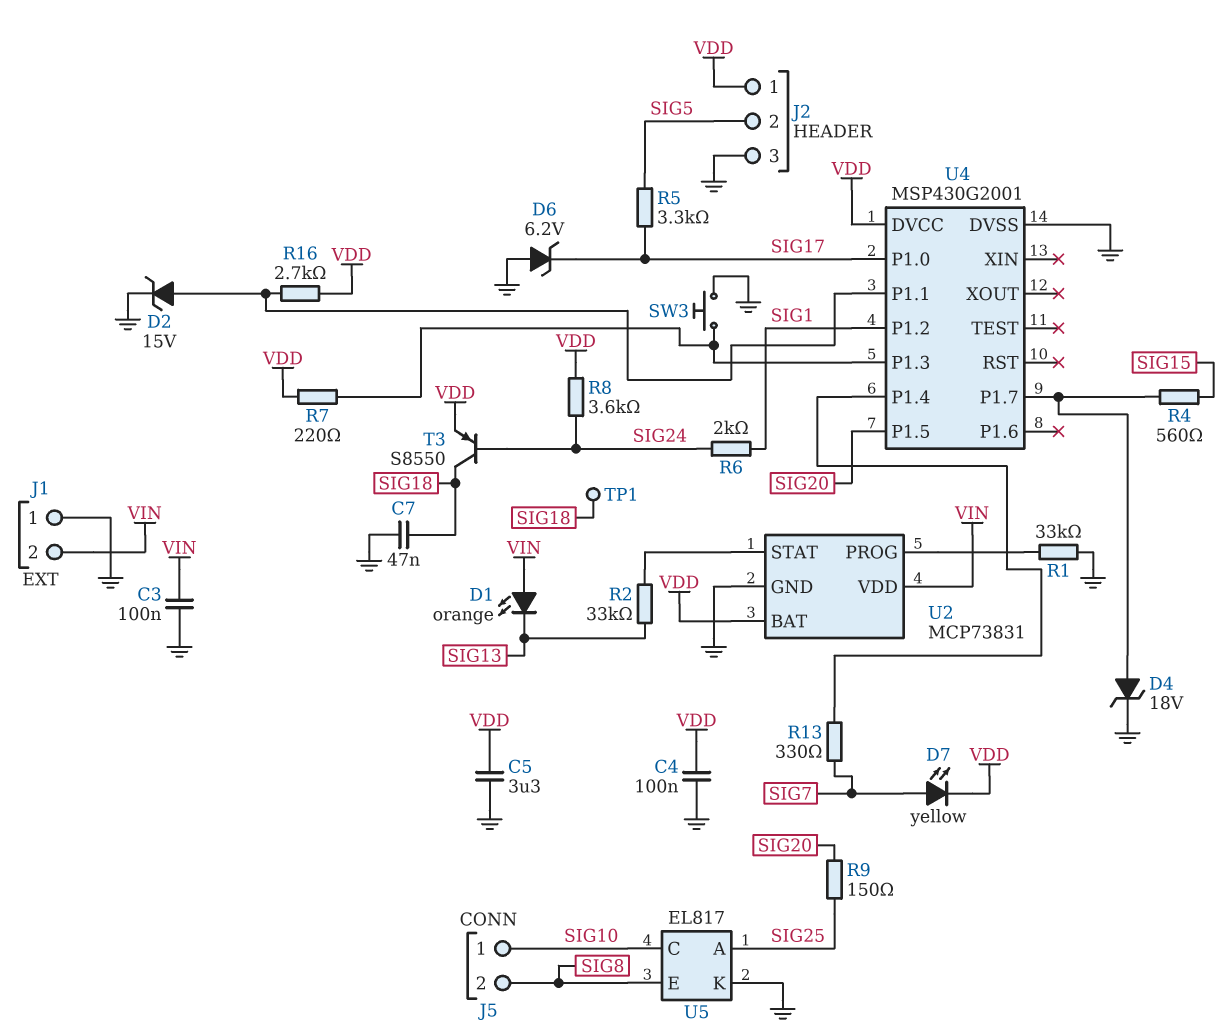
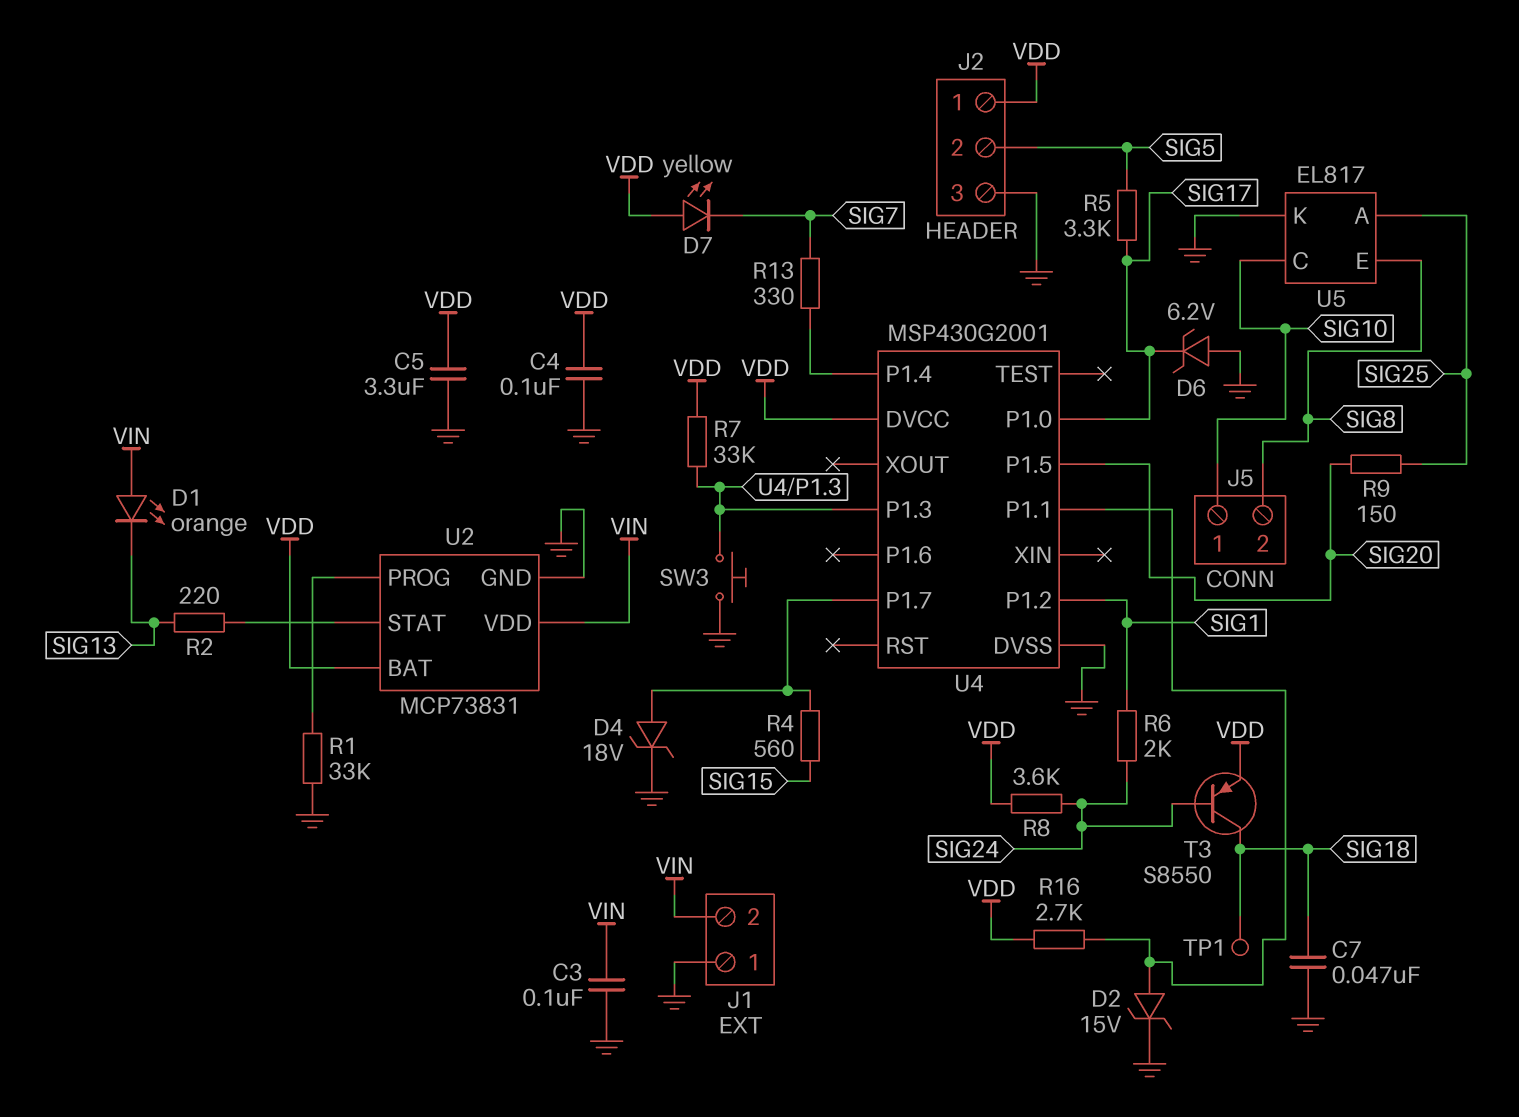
D7: LED yellow (A SIG7, K VDD) -> LED yellow (A VDD, K SIG7)
R2: 33k (SIG13, U2/STAT) -> 220 (SIG13, U2/STAT)
R7: 220 (U4/P1.3, VDD) -> 33k (U4/P1.3, VDD)

